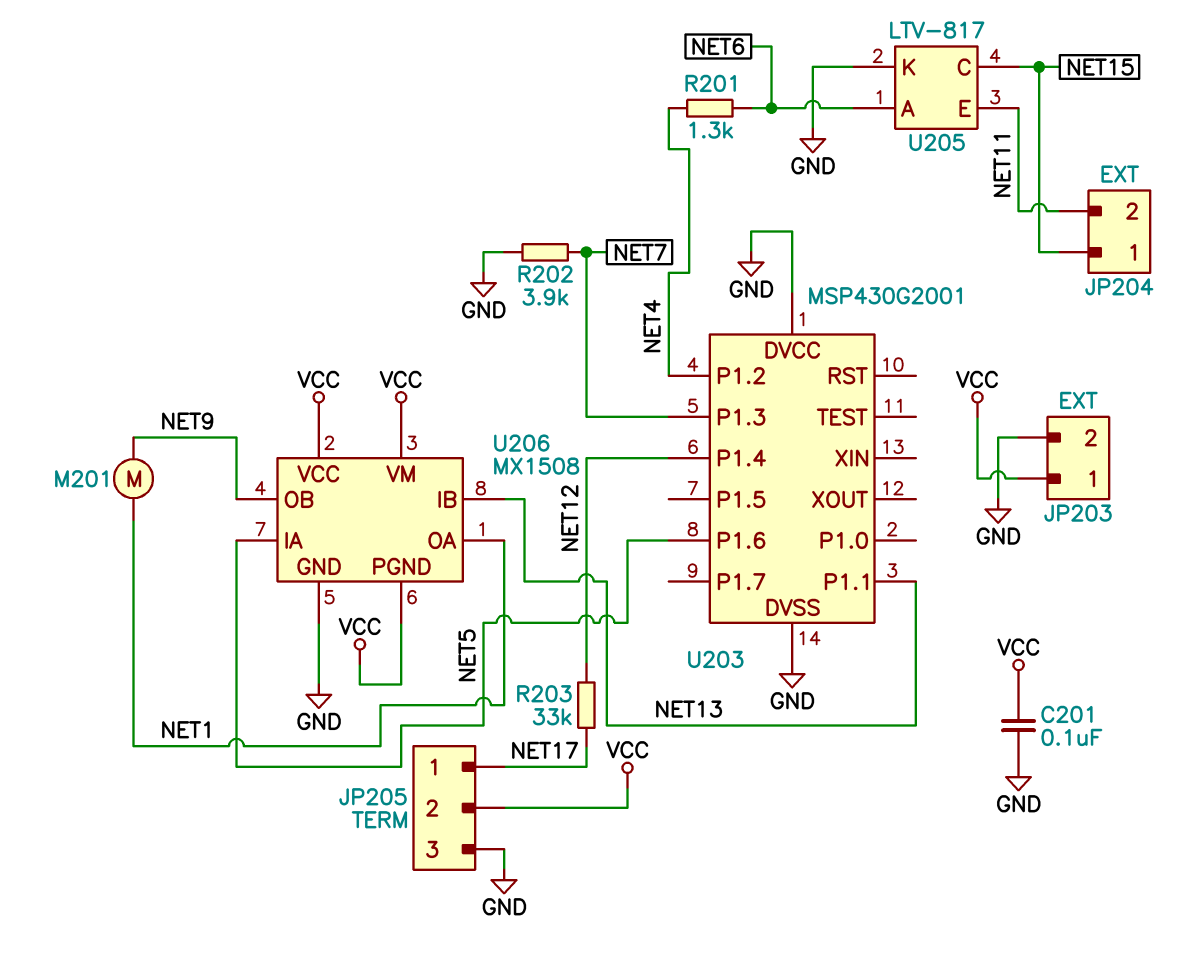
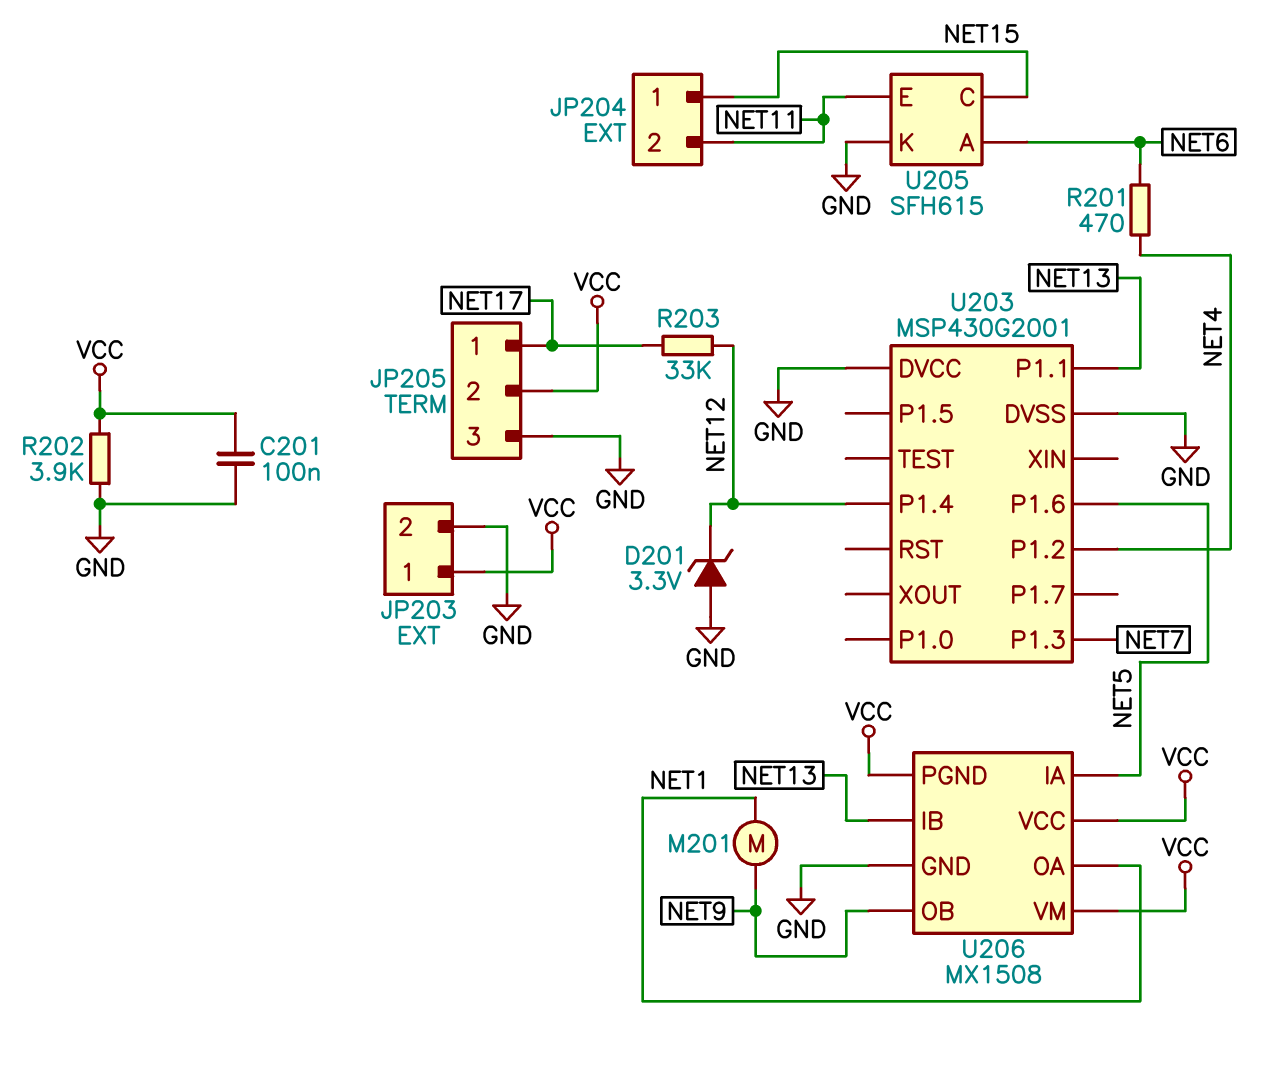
D201: none -> zener 3.3V (A GND, K NET12)
R201: 1.3k (NET4, NET6) -> 470 (NET4, NET6)
R202: 3.9k (GND, NET7) -> 3.9k (GND, VCC)
U205: LTV-817 -> SFH615

